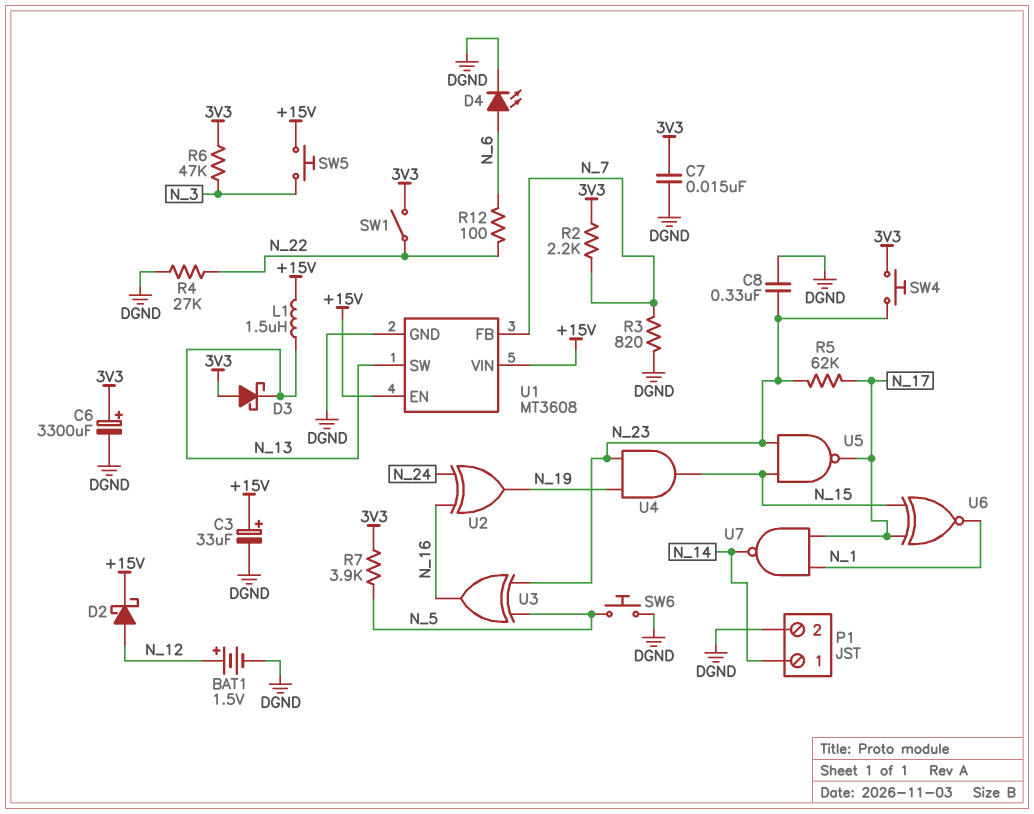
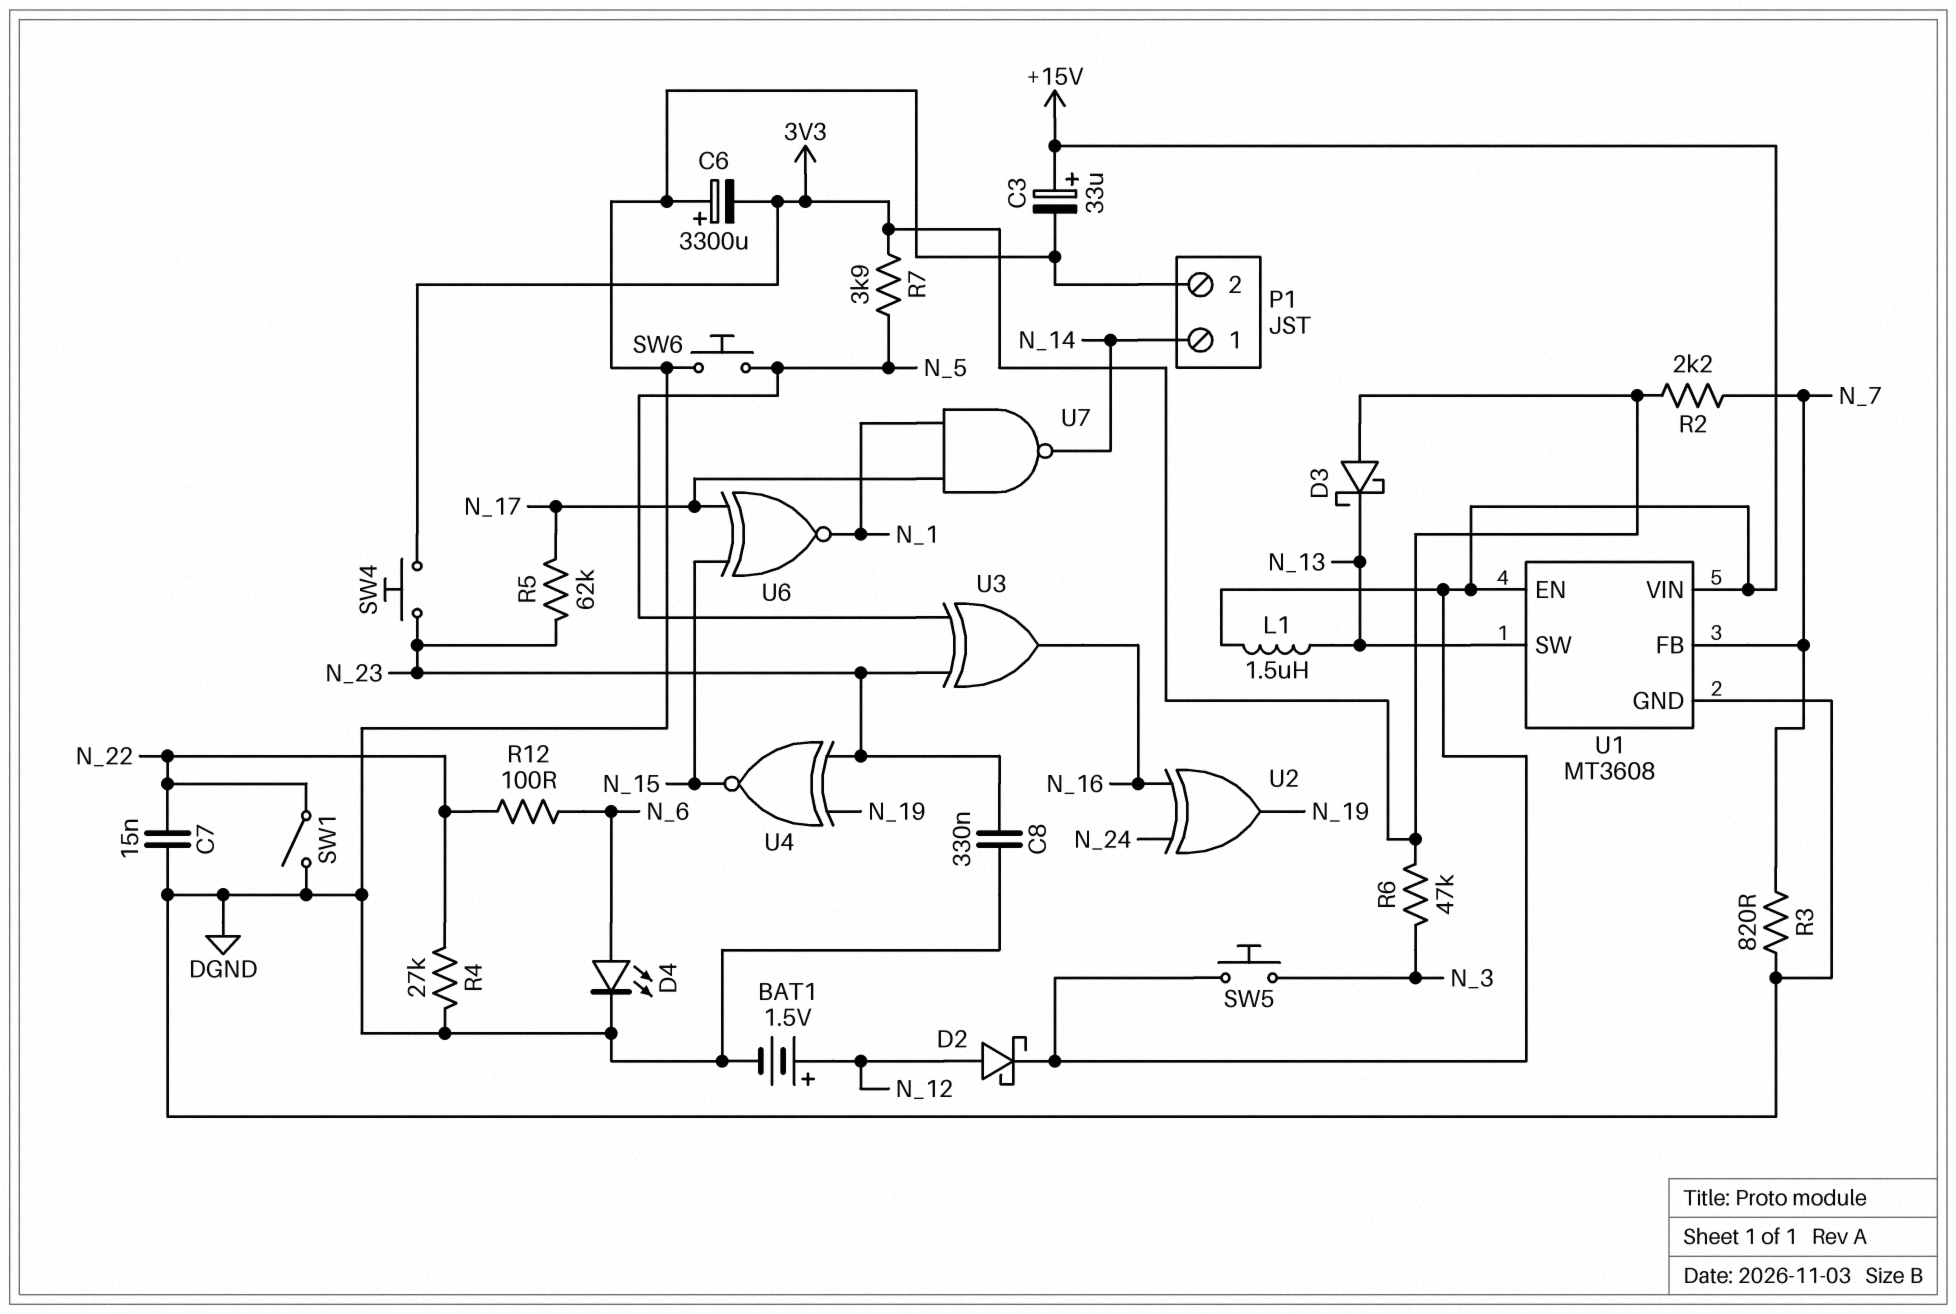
C6: 3300uF (plus 3V3, minus DGND) -> 3300uF (plus DGND, minus 3V3)
C7: 15nF (3V3, DGND) -> 15nF (DGND, N_22)
SW1: switch (3V3, N_22) -> switch (DGND, N_22)
U4: AND (in N_19, in N_23, out N_15) -> XNOR (in N_19, in N_23, out N_15)
U5: NAND (in N_15, in N_23, out N_17) -> none

